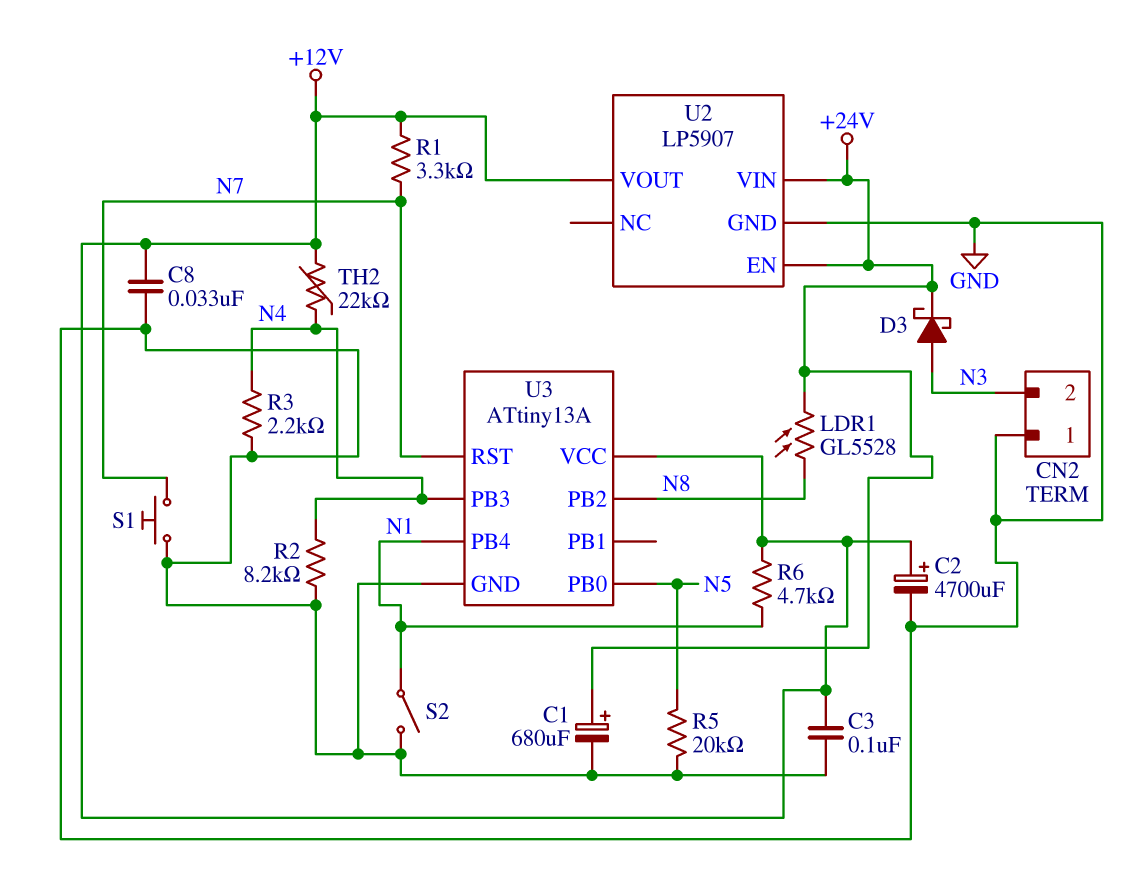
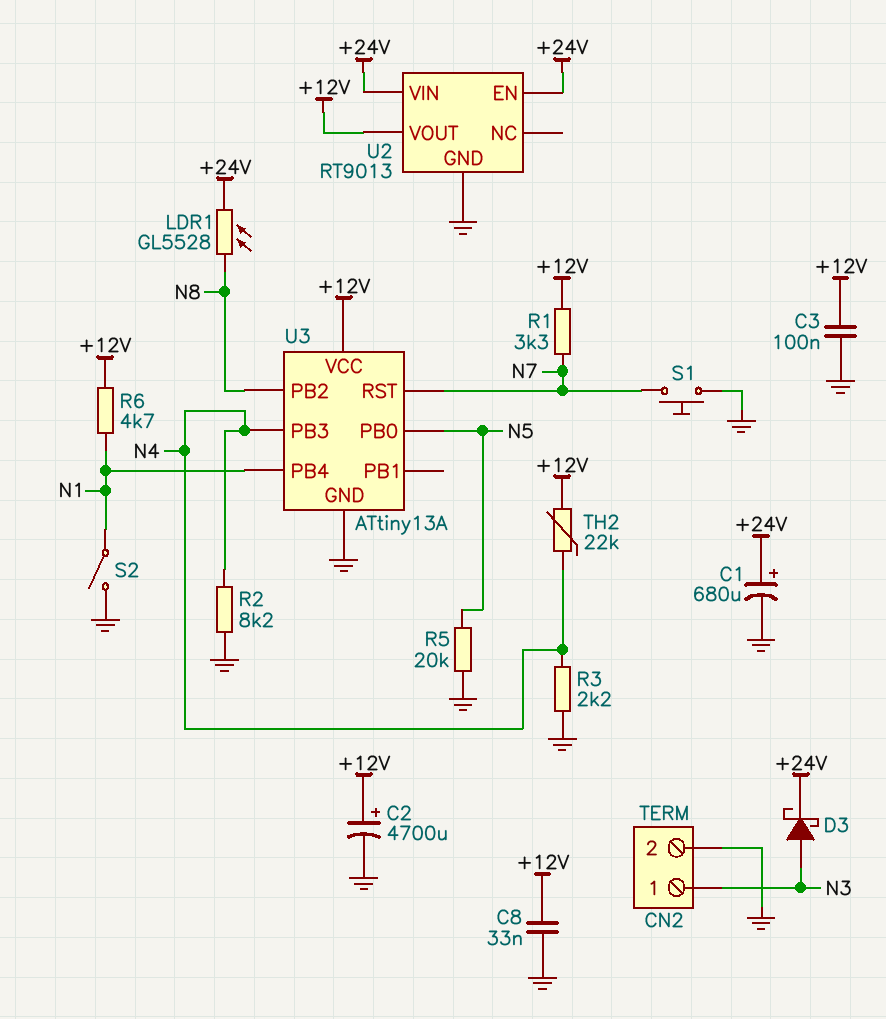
CN2 pin 1: GND -> N3
CN2 pin 2: N3 -> GND
U2: LP5907 -> RT9013

